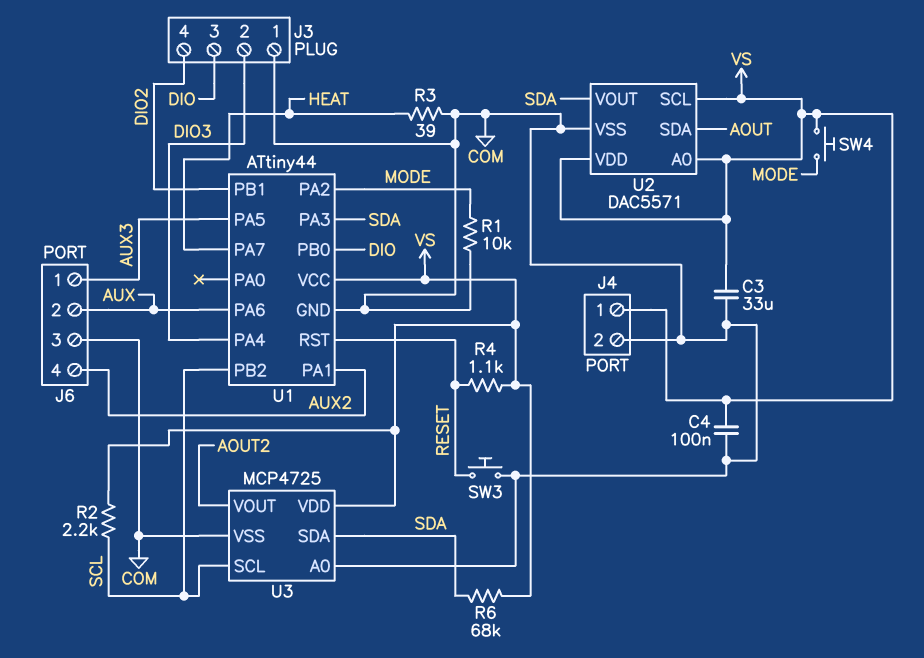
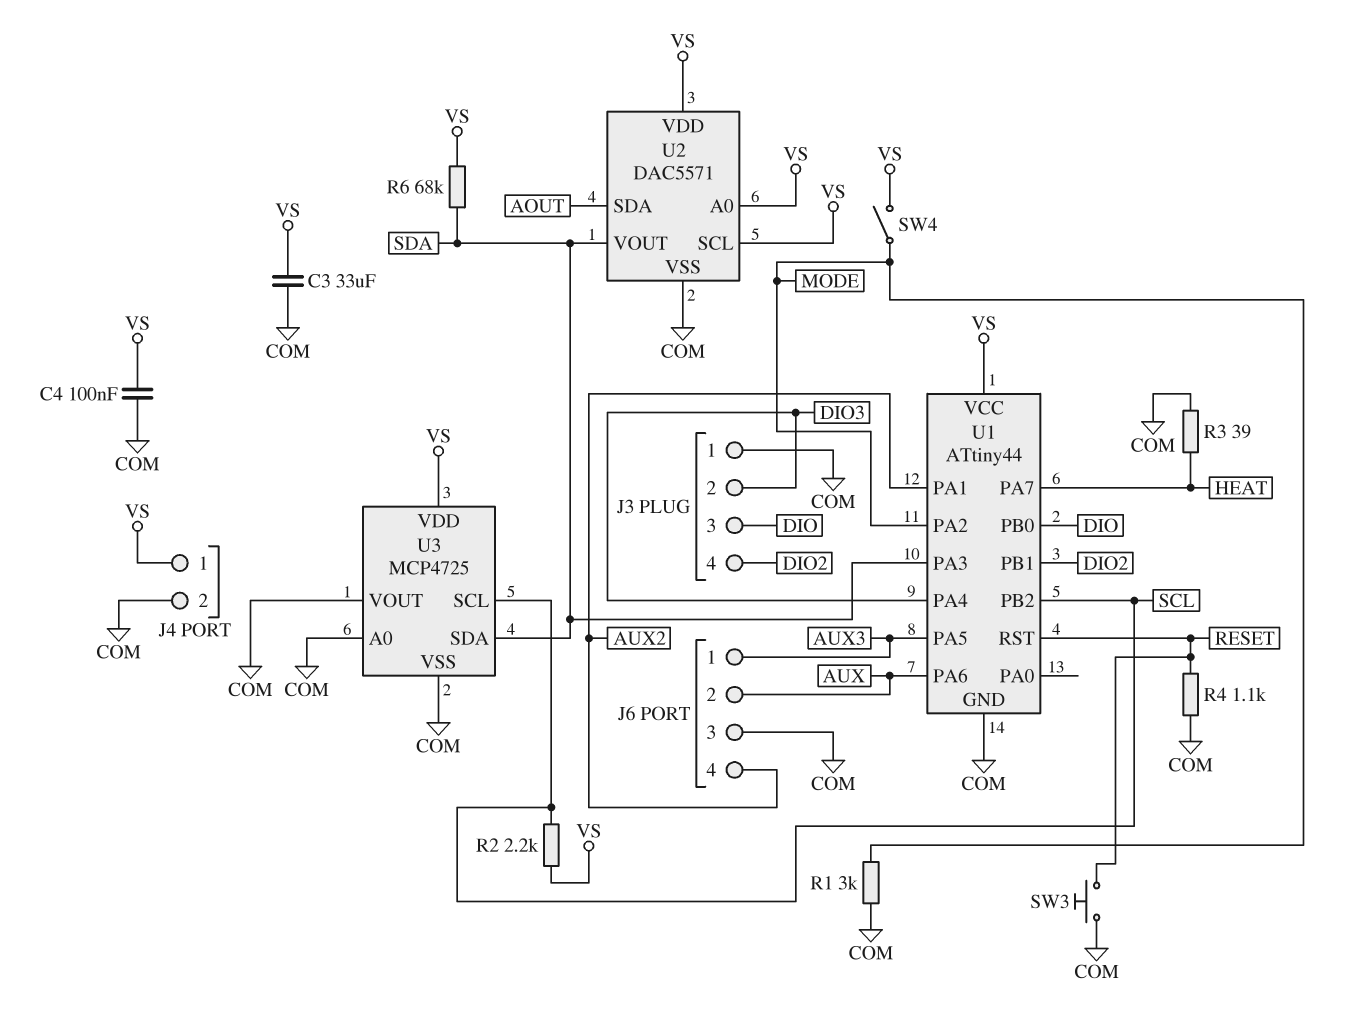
R1: 10k (COM, MODE) -> 3k (COM, MODE)
R4: 1.1k (RESET, VS) -> 1.1k (COM, RESET)
SW4: button (MODE, VS) -> switch (MODE, VS)
U3 pin VOUT: AOUT2 -> COM

